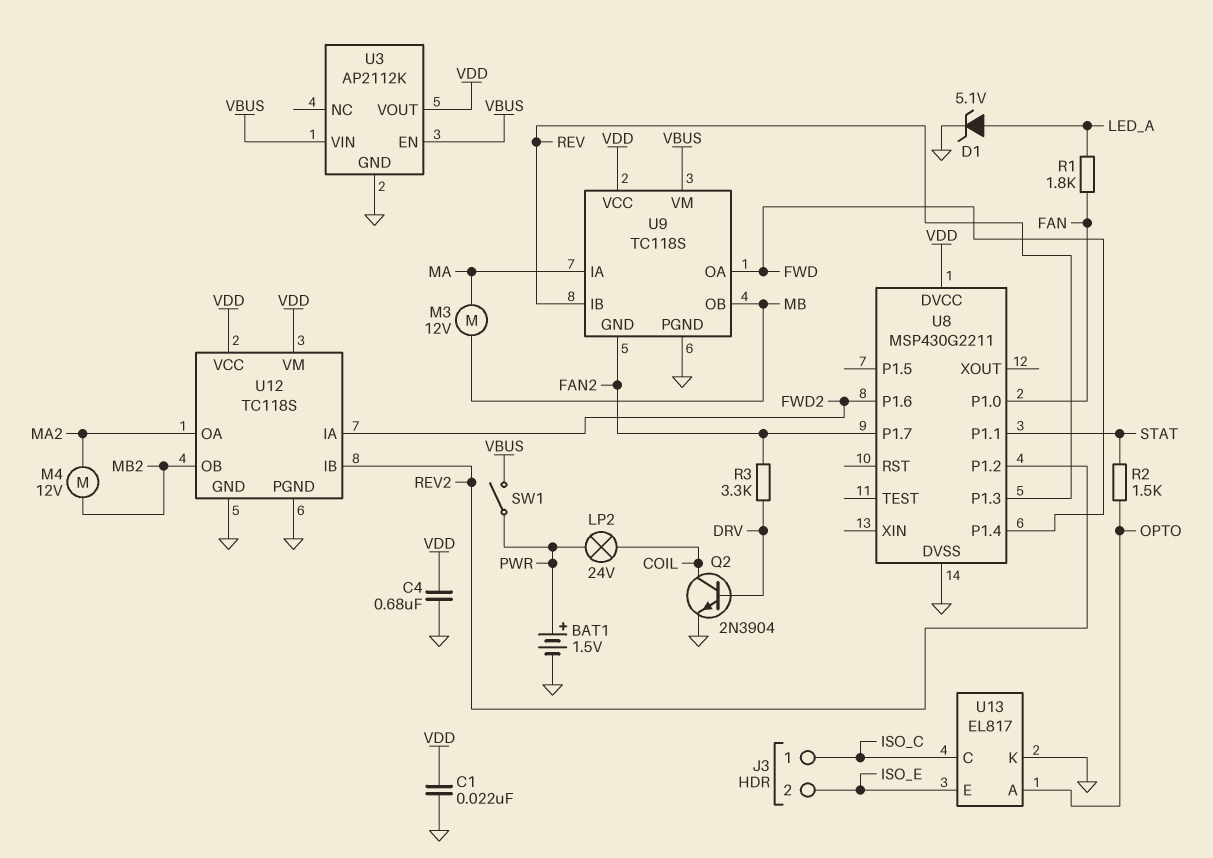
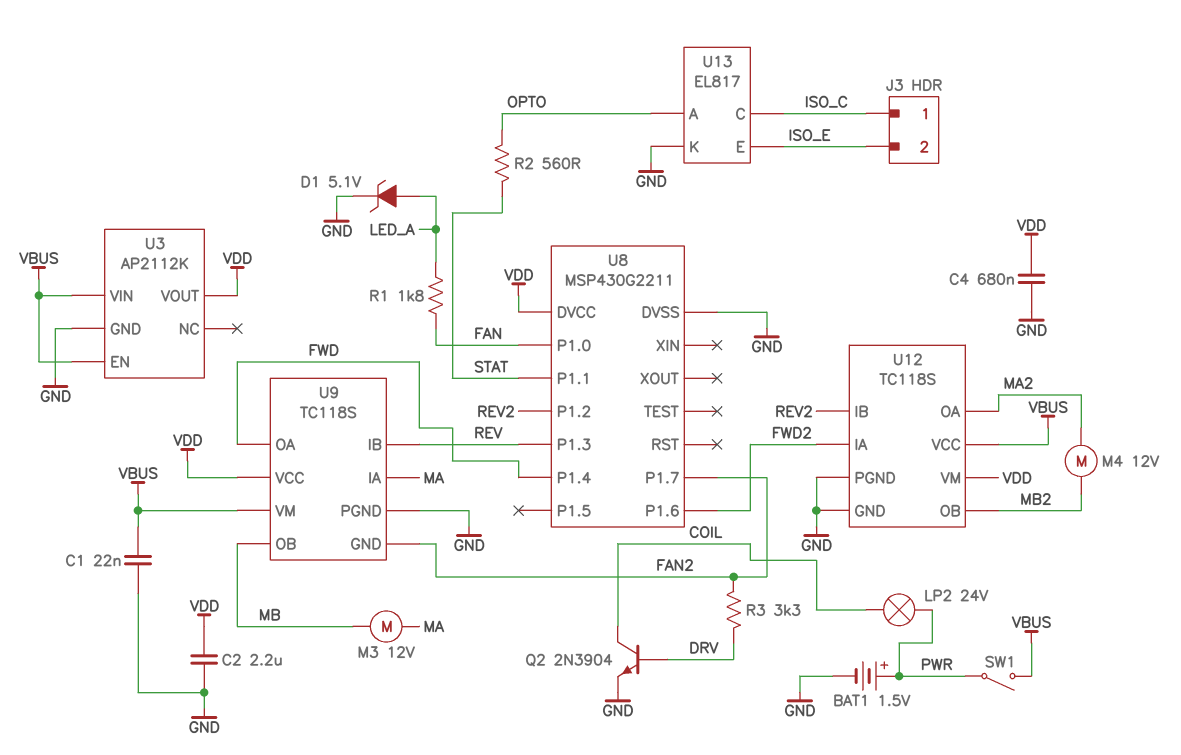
C1: 22nF (GND, VDD) -> 22nF (GND, VBUS)
C2: none -> 2.2uF (GND, VDD)
R2: 1.5k (OPTO, STAT) -> 560 (OPTO, STAT)
U12 pin VCC: VDD -> VBUS

